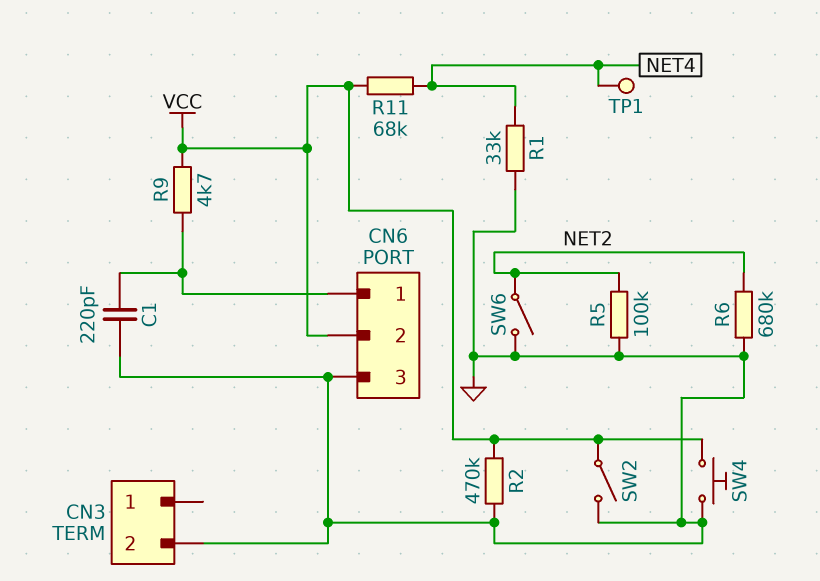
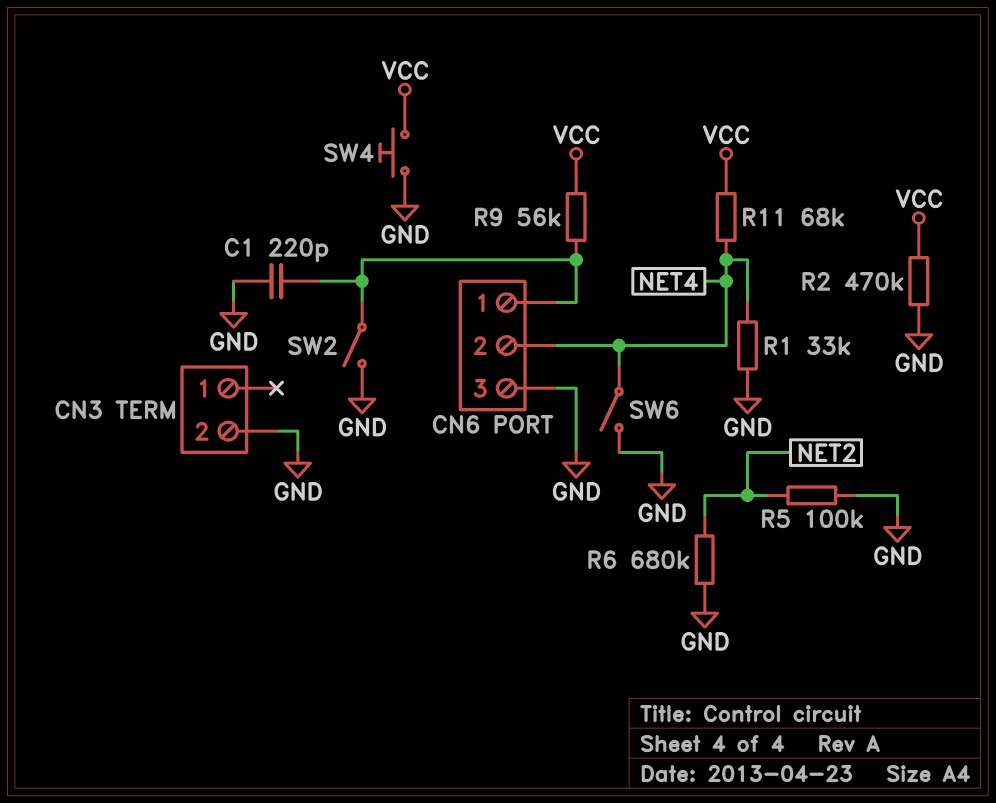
CN6 pin 2: VCC -> NET4
R9: 4.7k (CN6/1, VCC) -> 56k (CN6/1, VCC)
SW2: switch (GND, VCC) -> switch (CN6/1, GND)
SW6: switch (GND, NET2) -> switch (GND, NET4)
TP1: test point (NET4) -> none

